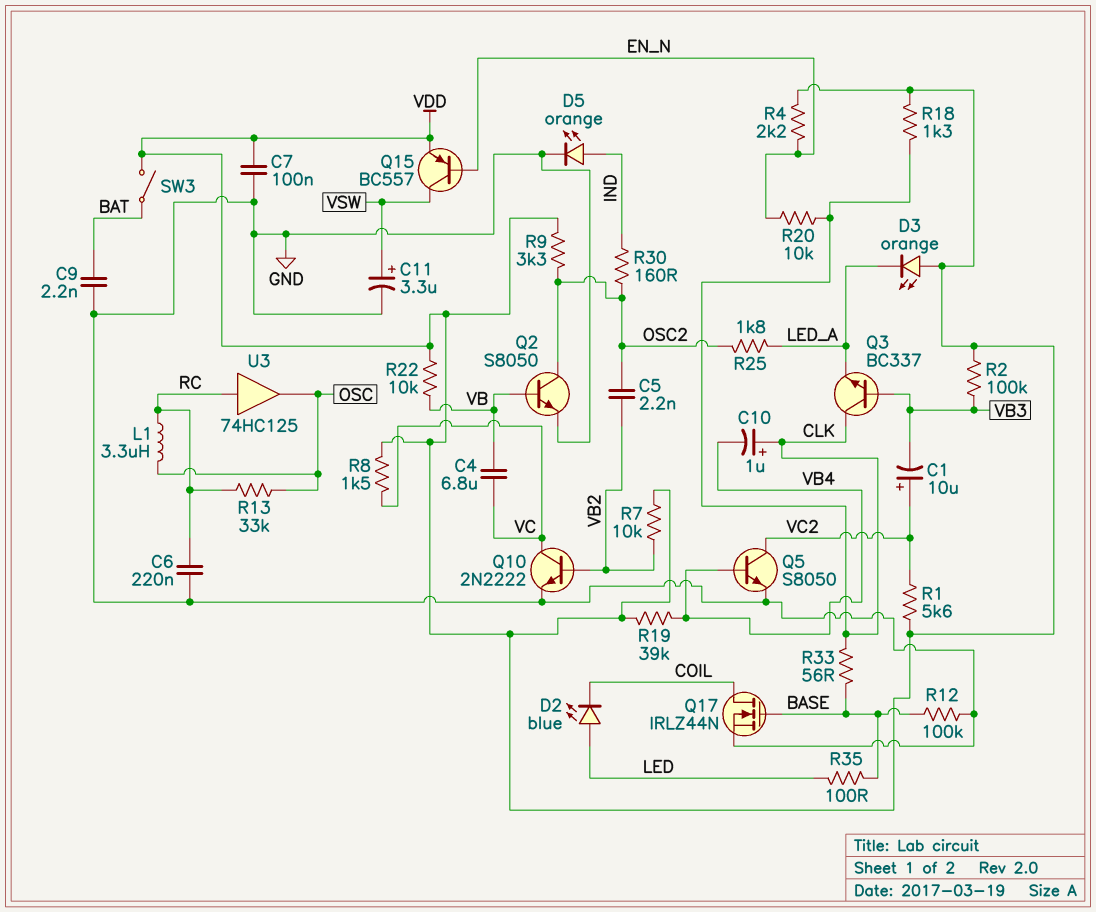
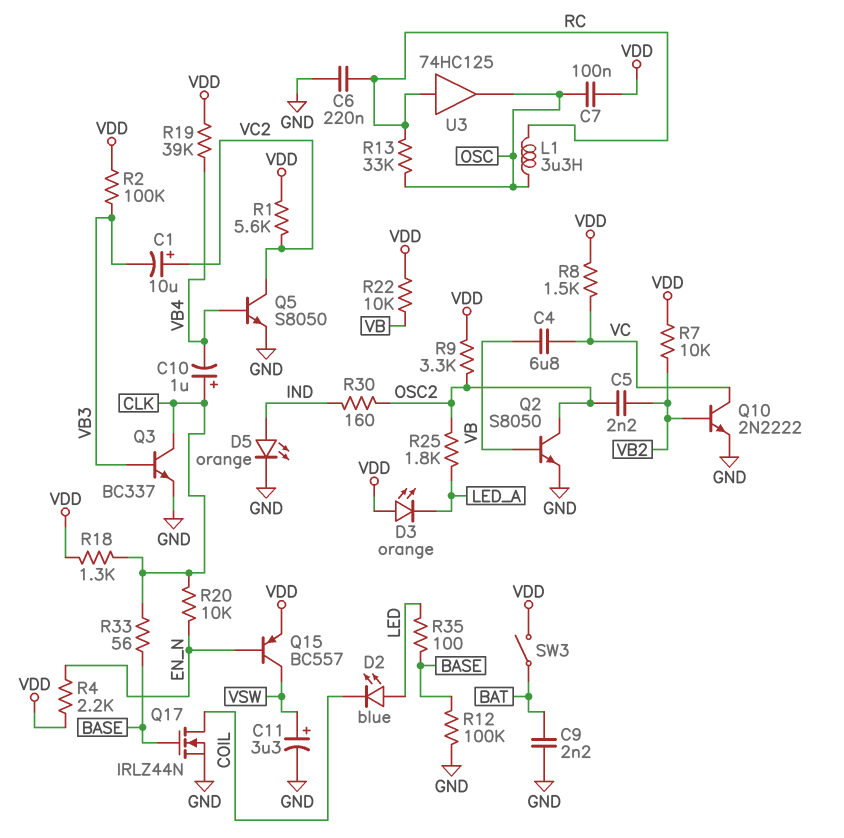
C7: 100nF (GND, VDD) -> 100nF (OSC, VDD)
Q3: NPN BC337 (B VB3, C CLK, E LED_A) -> NPN BC337 (B VB3, C CLK, E GND)

